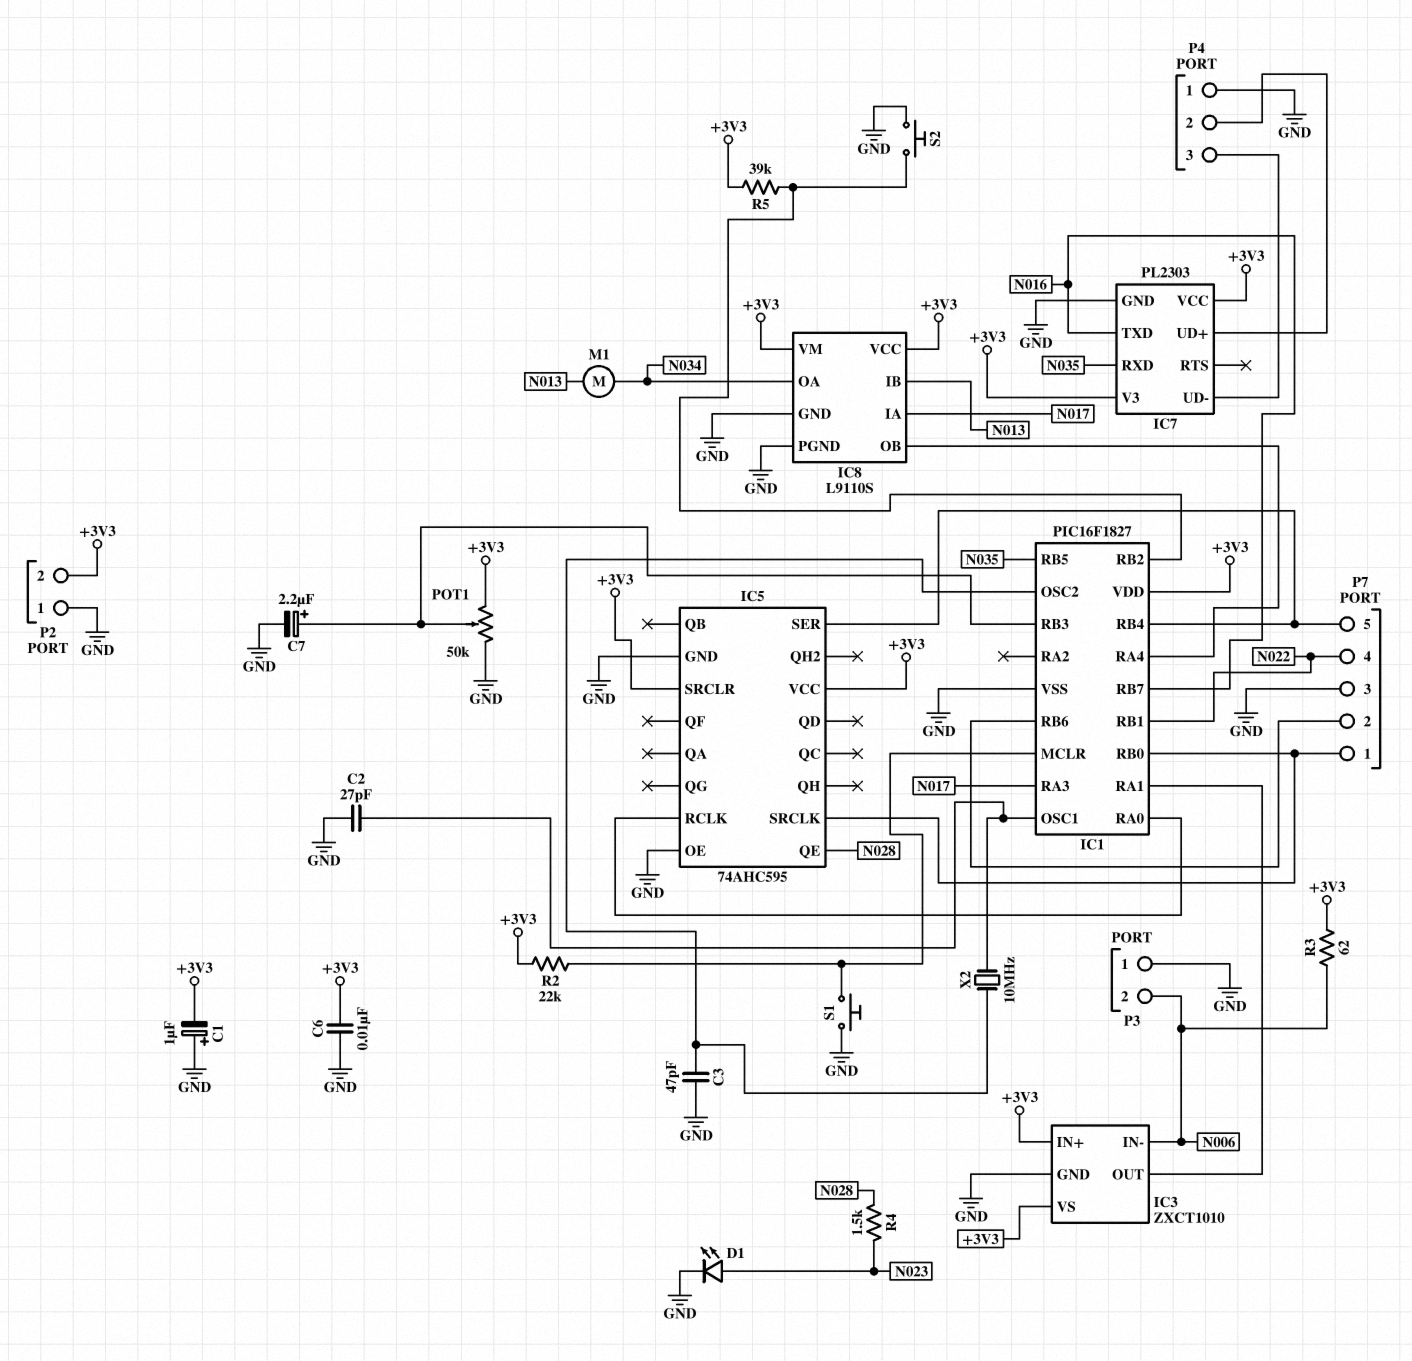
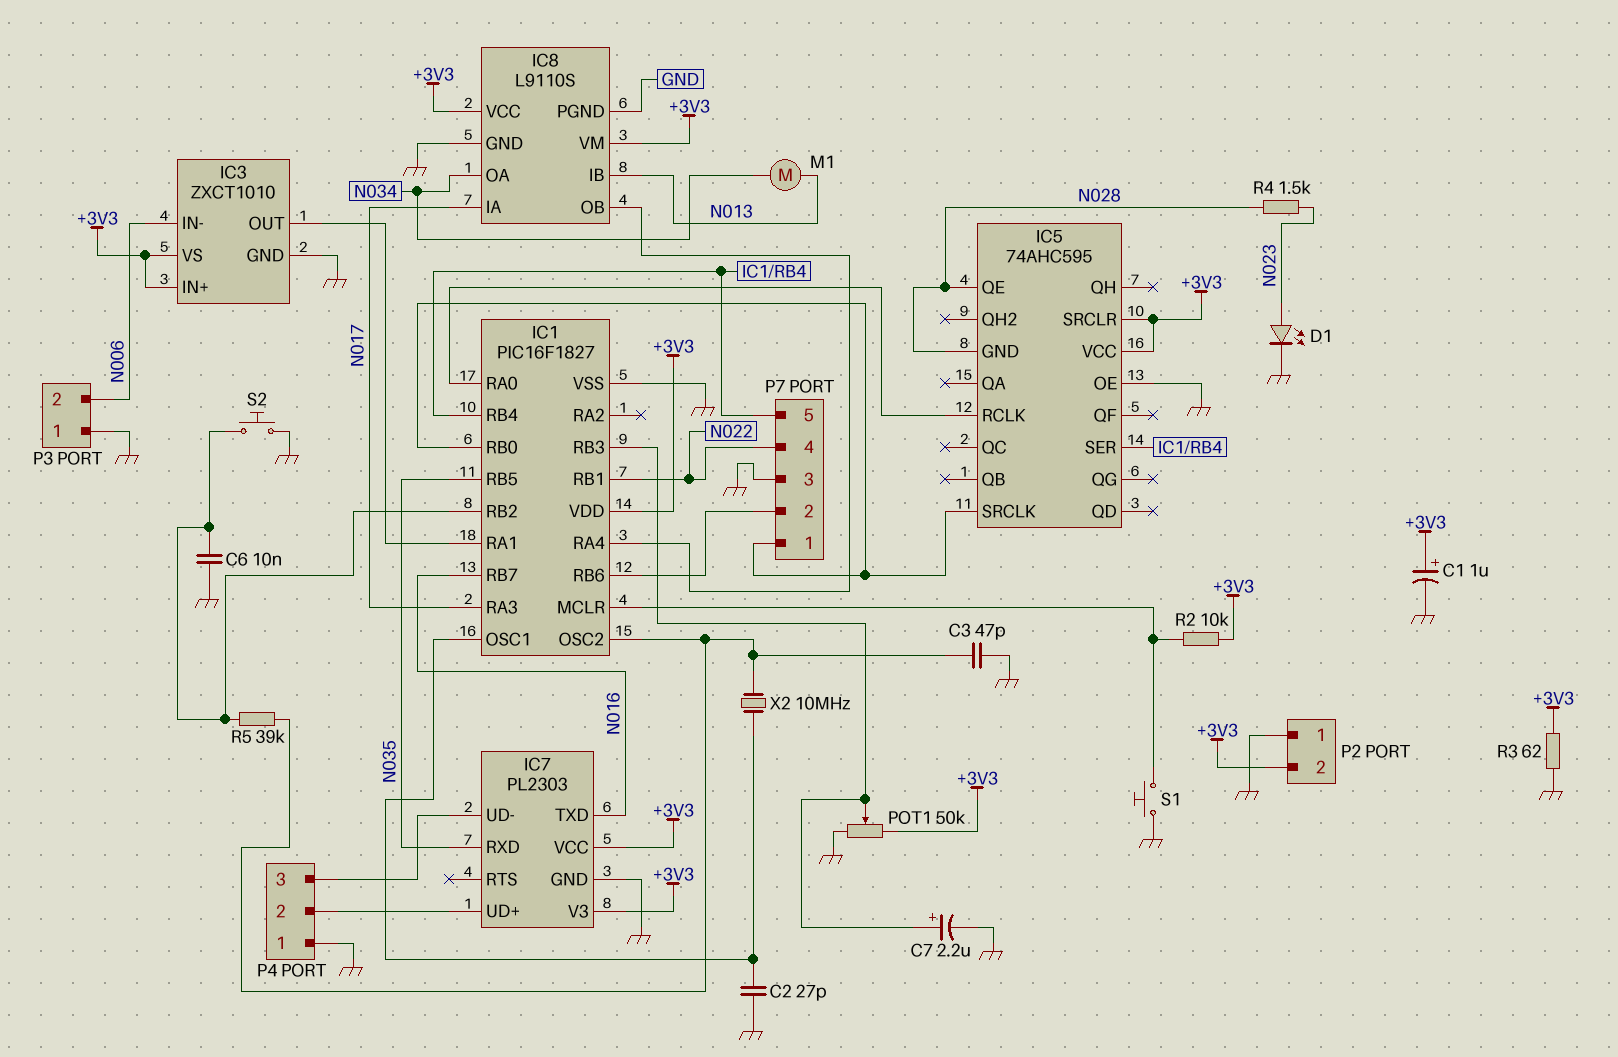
C1: 1uF (plus GND, minus +3V3) -> 1uF (plus +3V3, minus GND)
C6: 10nF (+3V3, GND) -> 10nF (GND, IC1/RB2)
IC5 pin GND: GND -> N028
R2: 22k (+3V3, IC1/MCLR) -> 10k (+3V3, IC1/MCLR)
R3: 62 (+3V3, N006) -> 62 (+3V3, GND)
R5: 39k (+3V3, IC1/RB2) -> 39k (IC1/OSC2, IC1/RB2)

